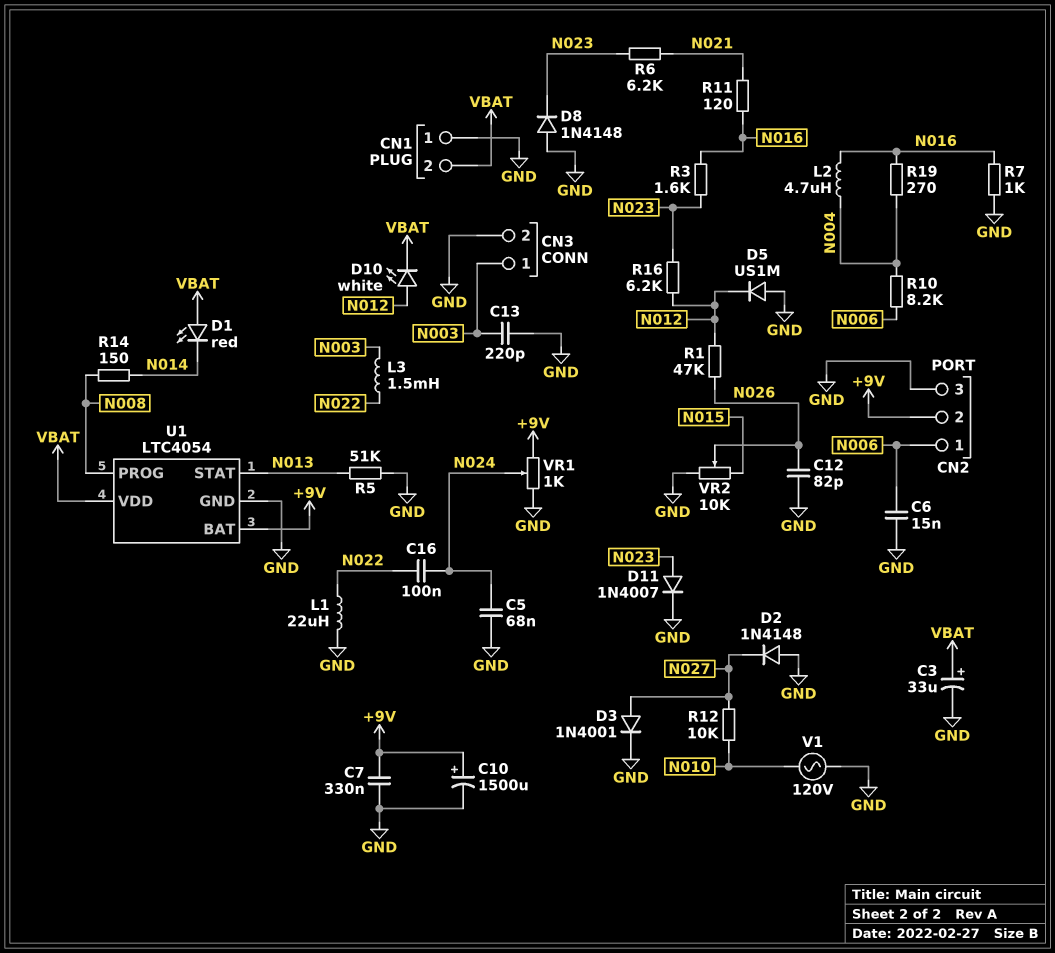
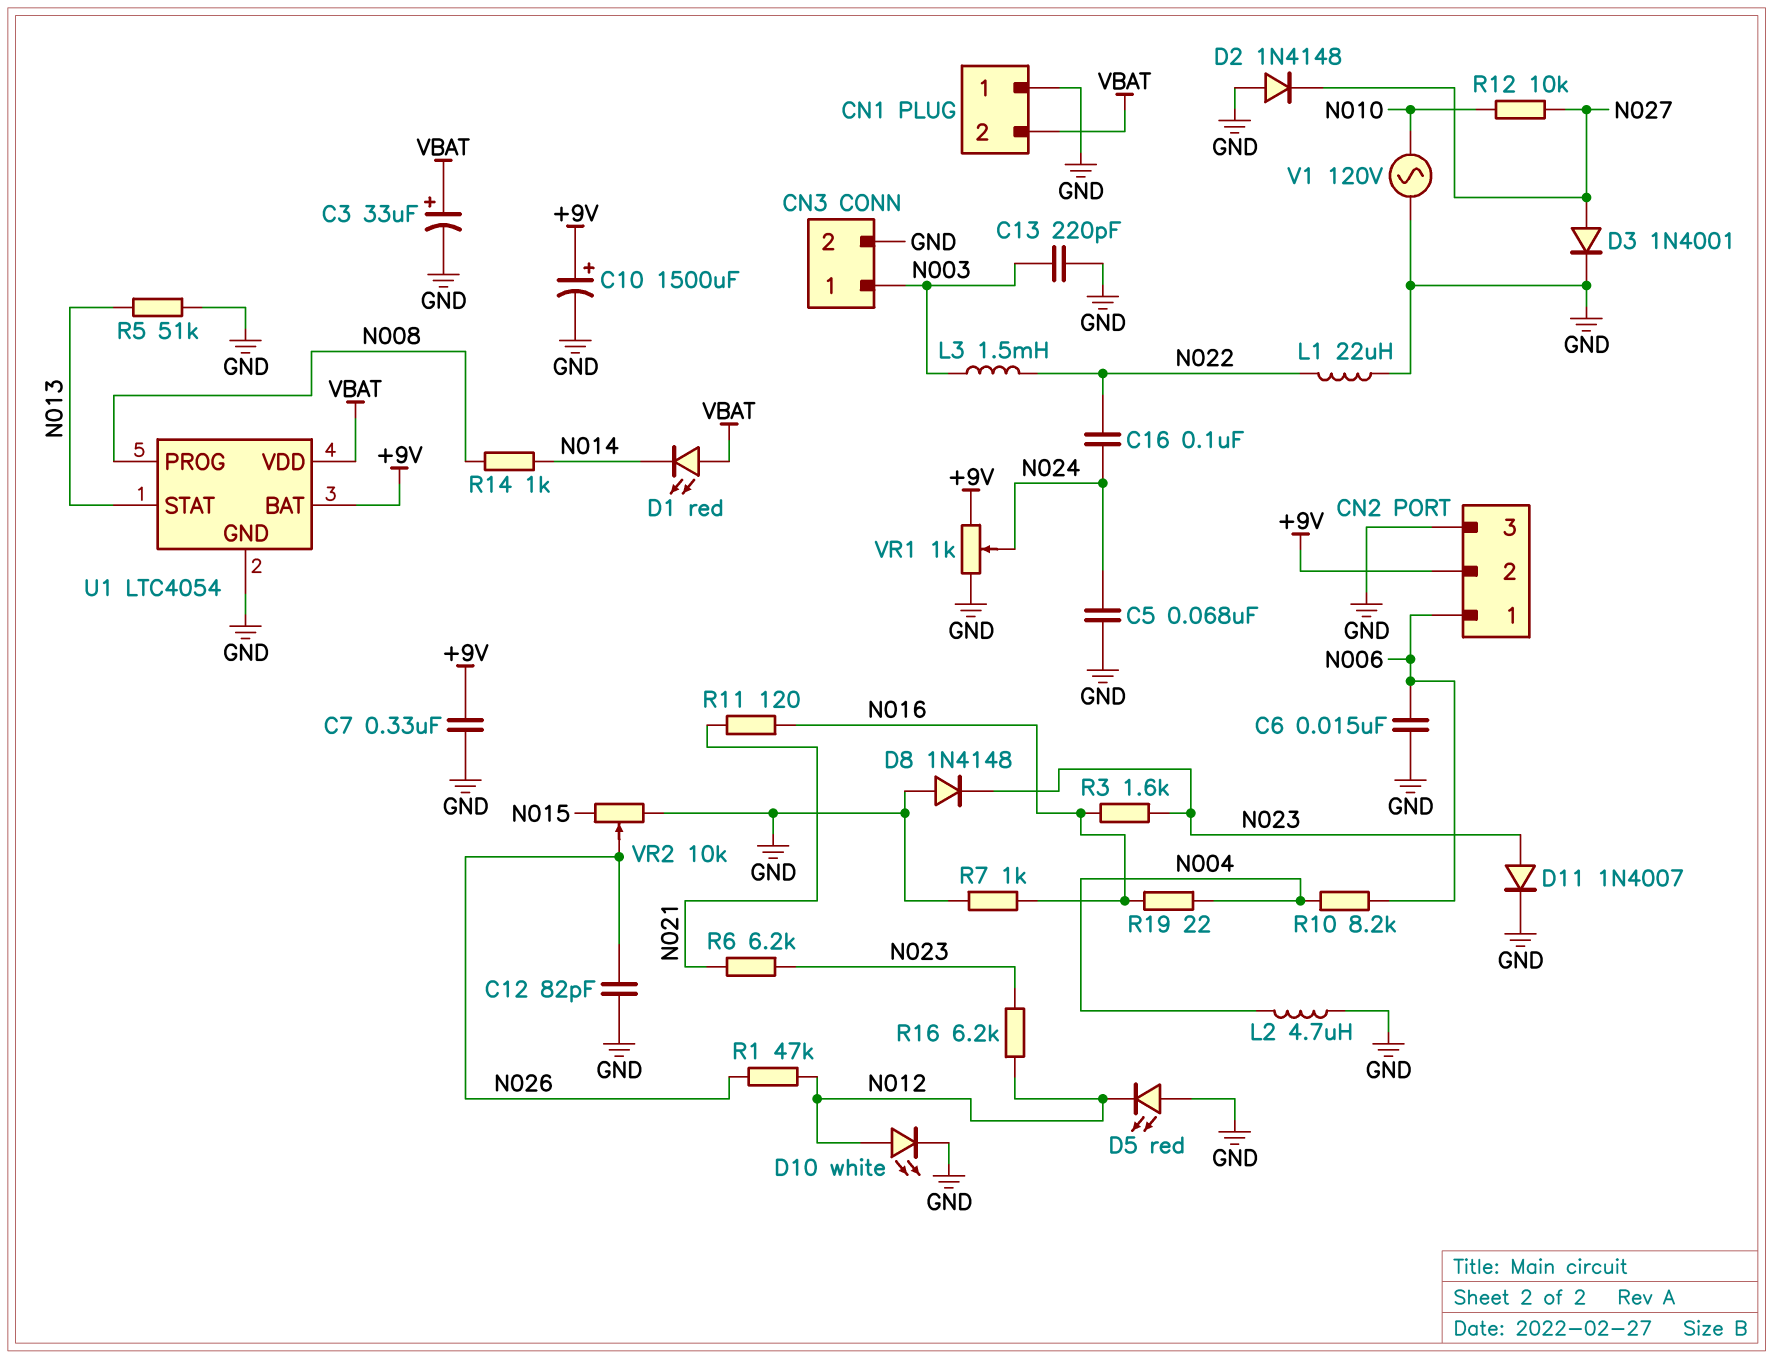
D5: diode US1M (A GND, K N012) -> LED red (A GND, K N012)
D10: LED white (A N012, K VBAT) -> LED white (A N012, K GND)
L2: 4.7uH (N004, N016) -> 4.7uH (GND, N004)
R14: 150 (N008, N014) -> 1k (N008, N014)
R19: 270 (N004, N016) -> 22 (N004, N016)

